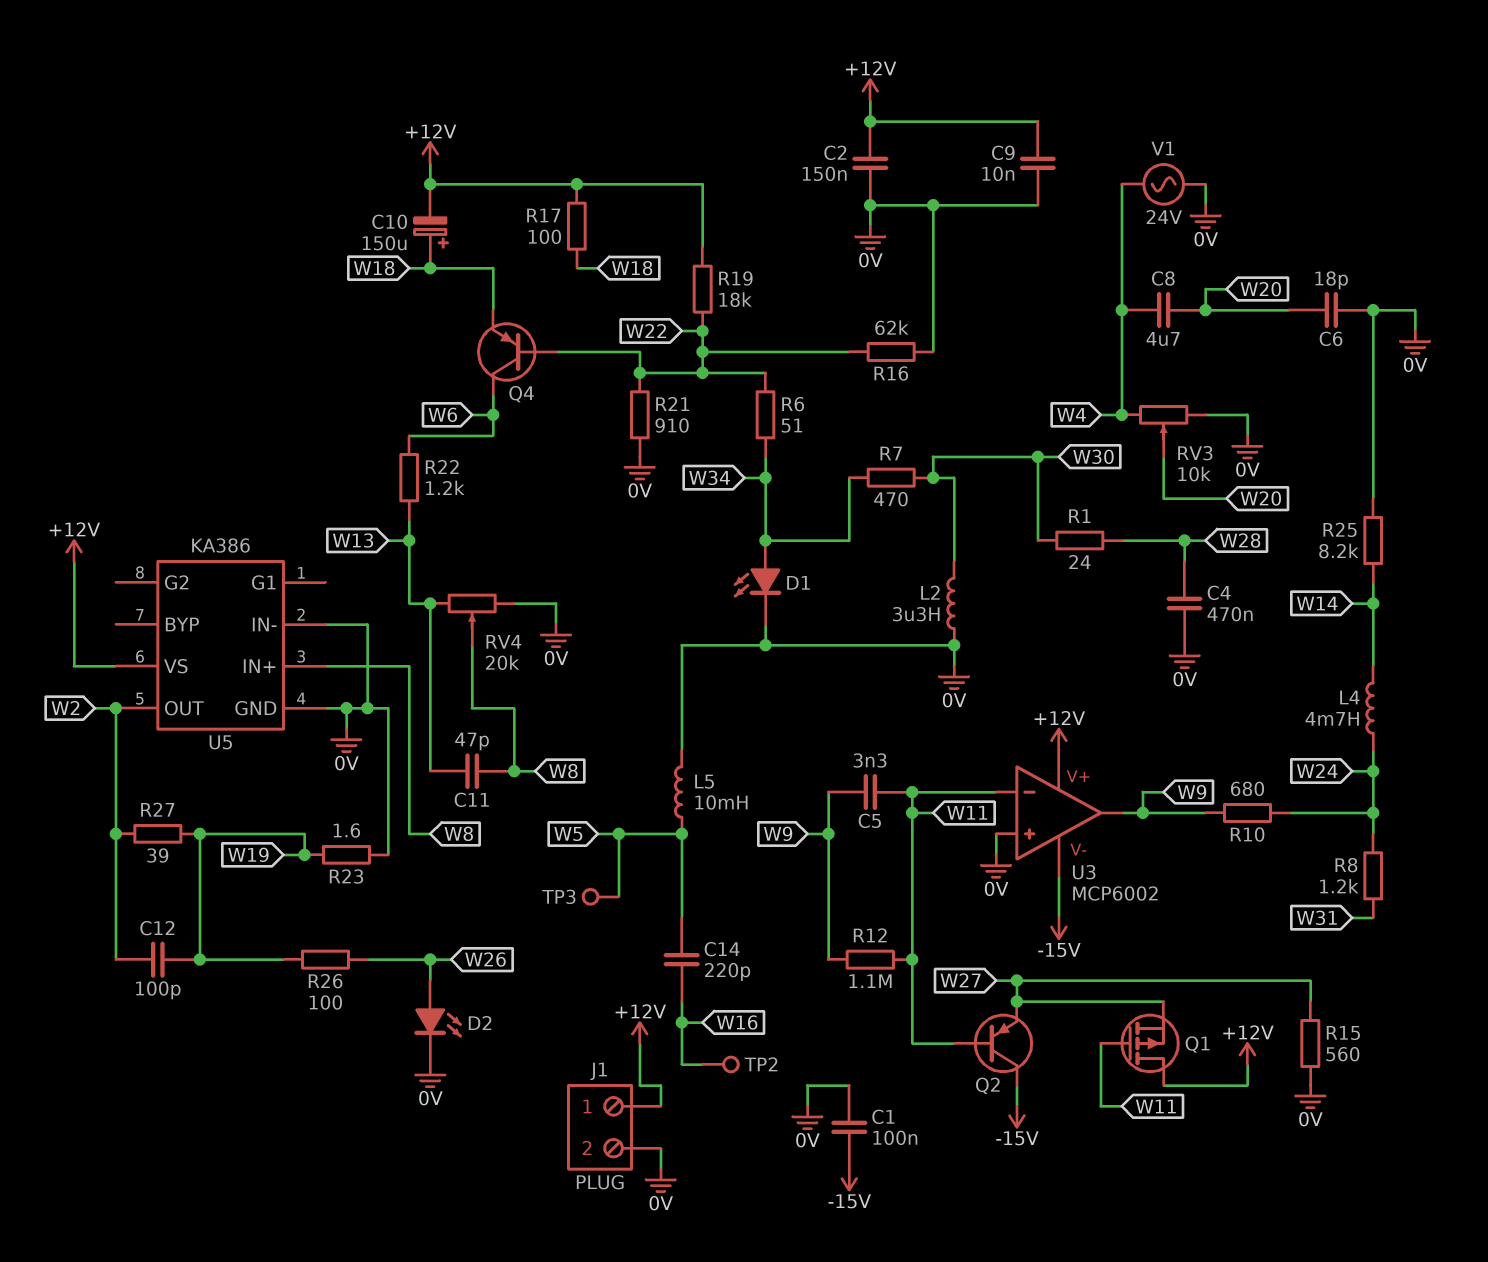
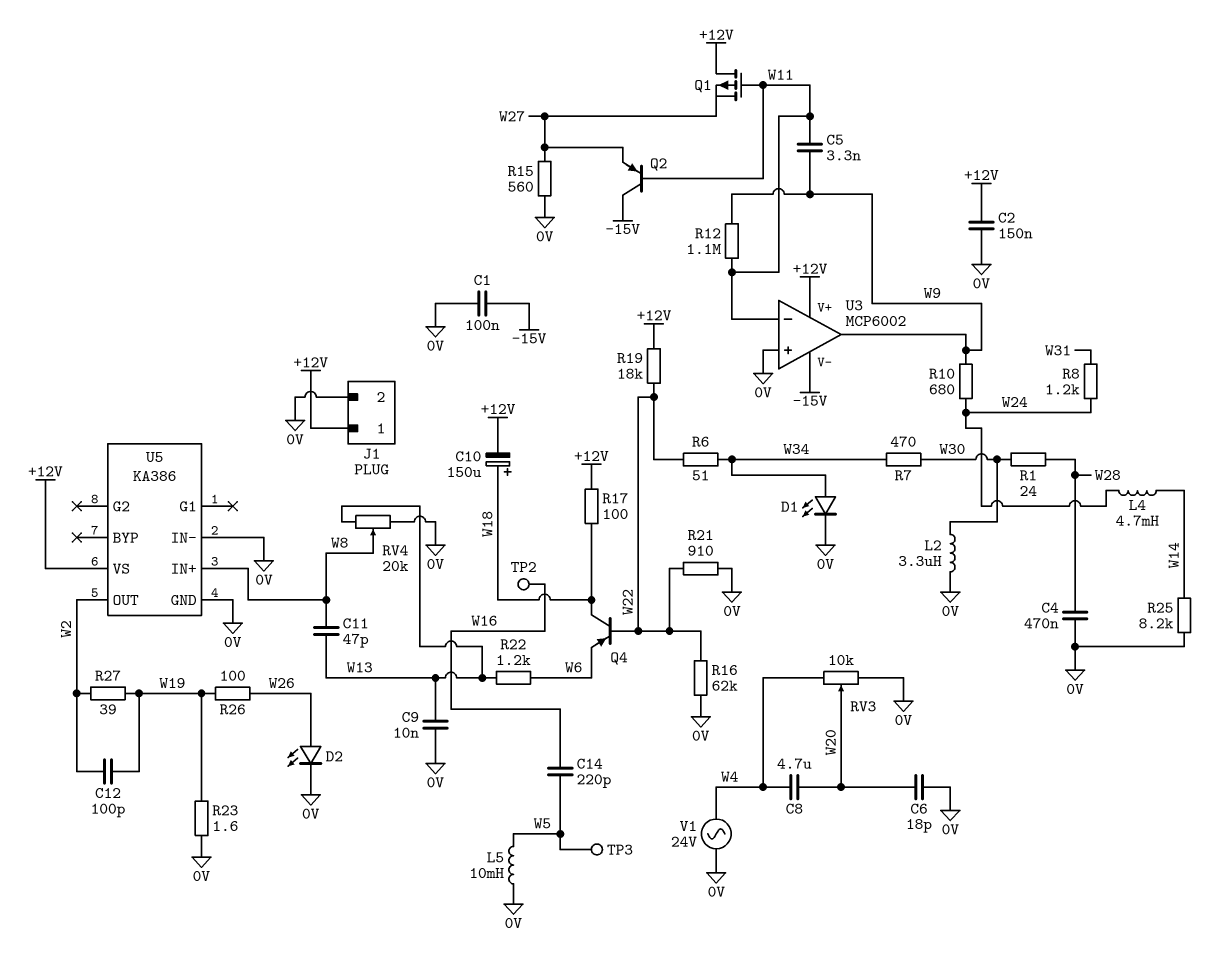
C9: 10nF (+12V, 0V) -> 10nF (0V, W13)
Q4: PNP (B W22, C W6, E W18) -> PNP (B W22, C W18, E W6)

